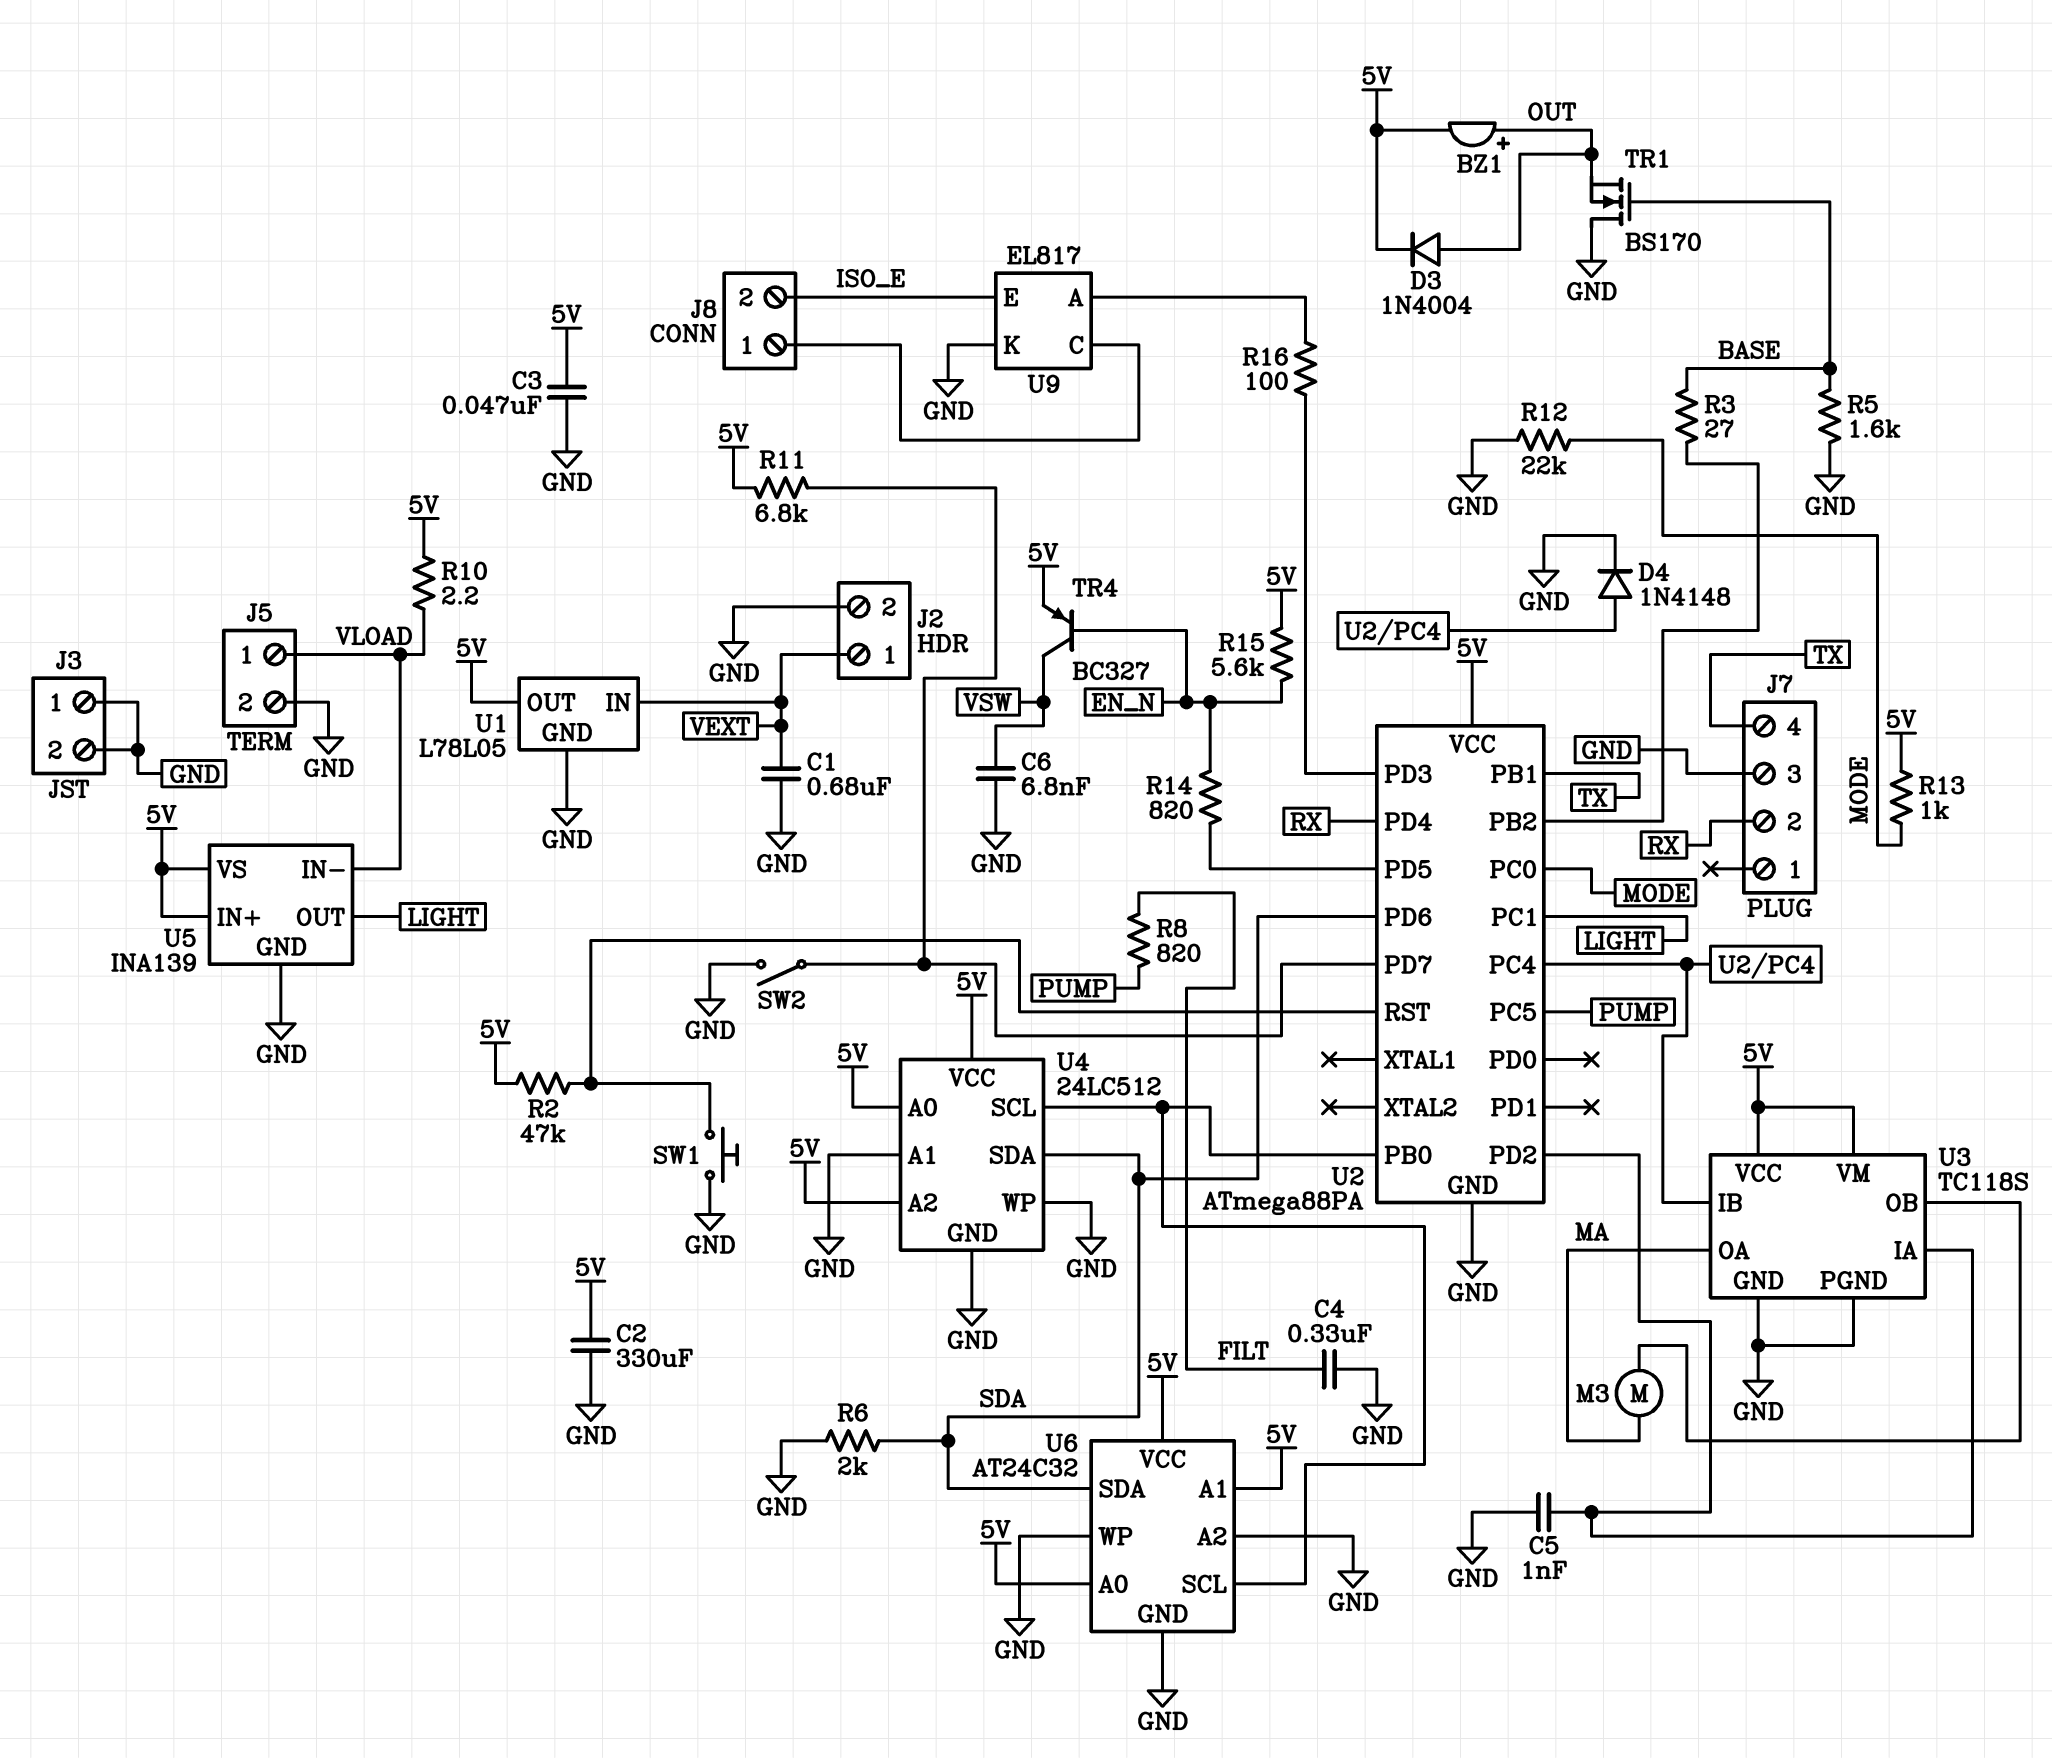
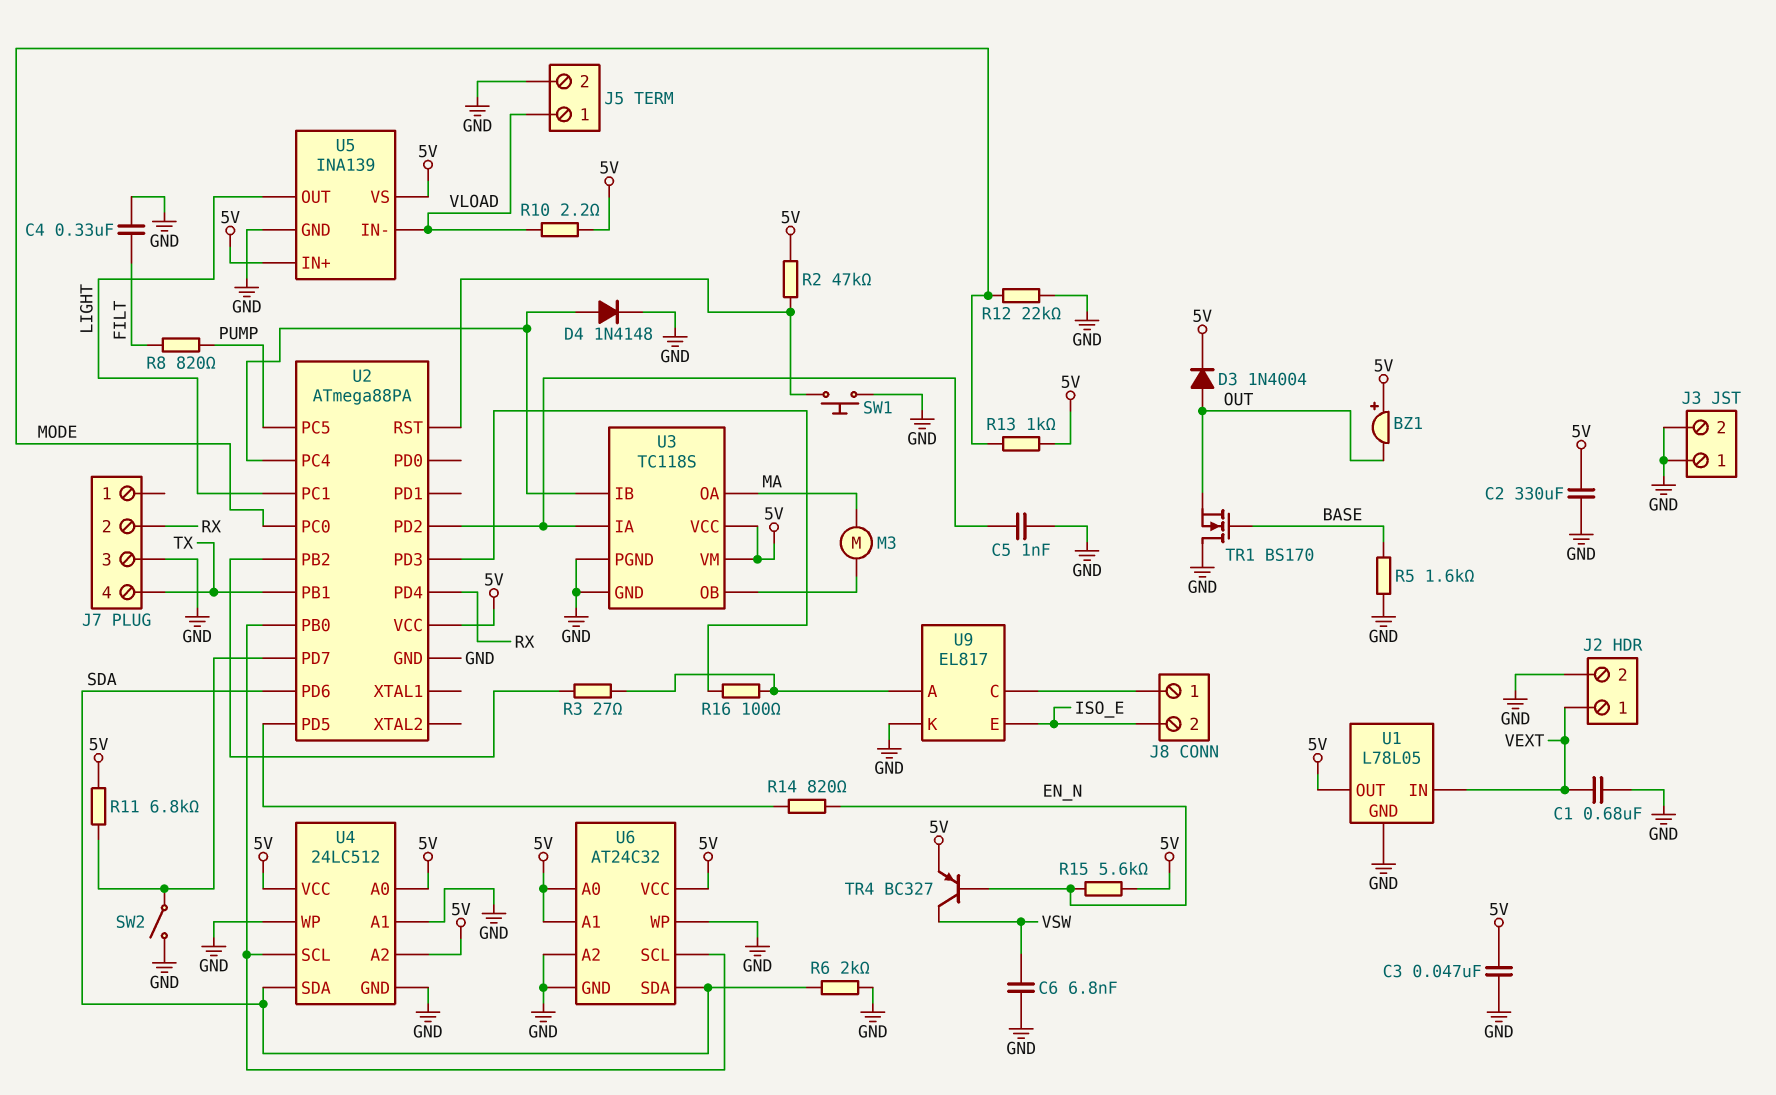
BZ1: buzzer (plus OUT, minus 5V) -> buzzer (plus 5V, minus OUT)
R3: 27 (BASE, U2/PB2) -> 27 (U2/PB2, U9/A)

